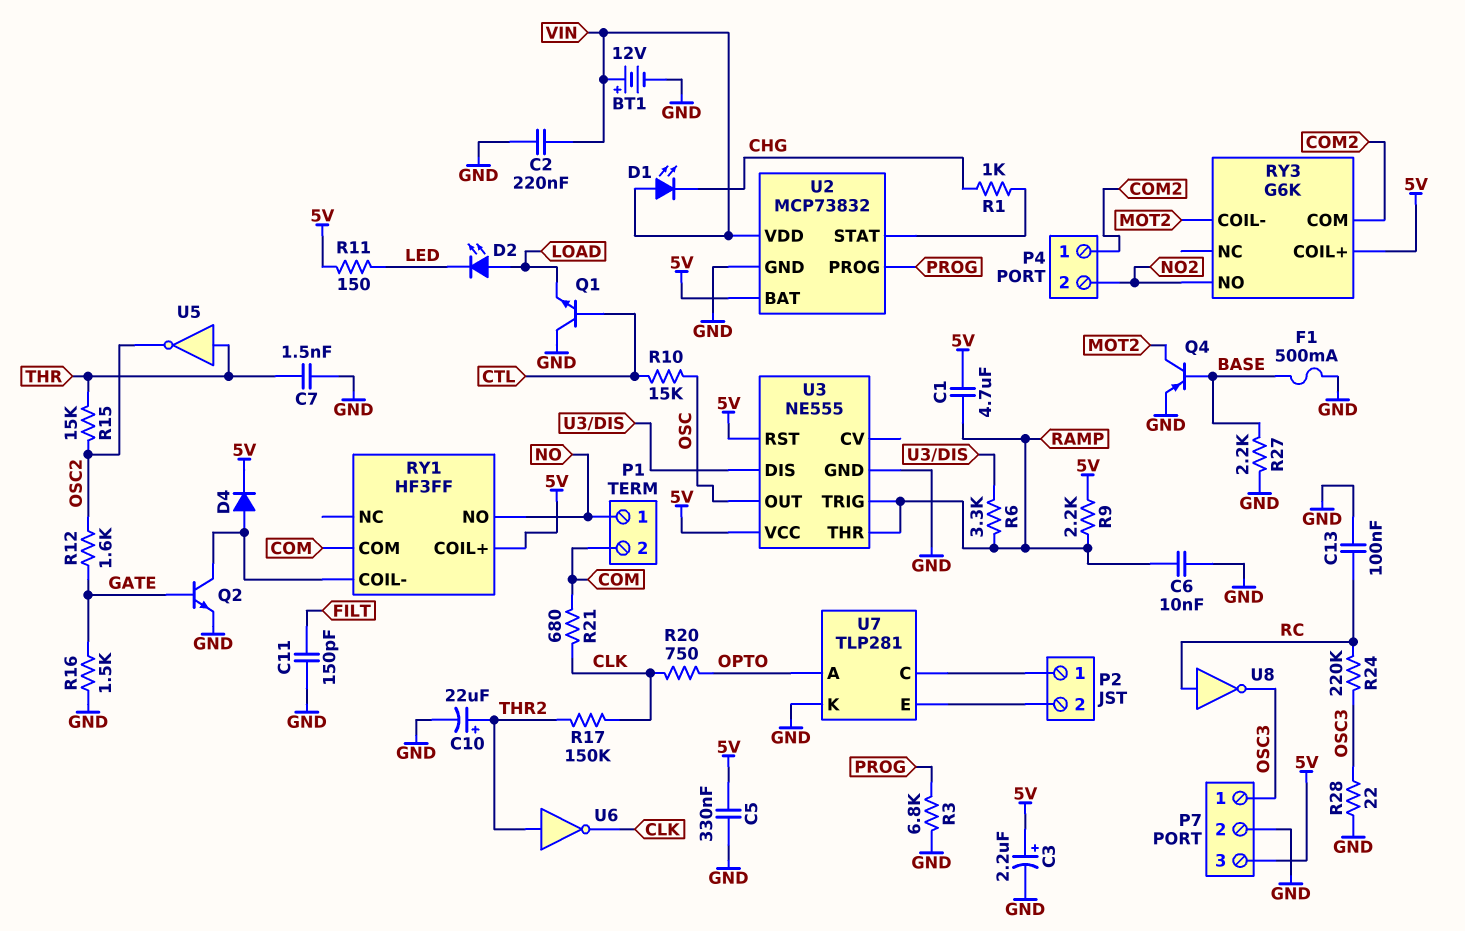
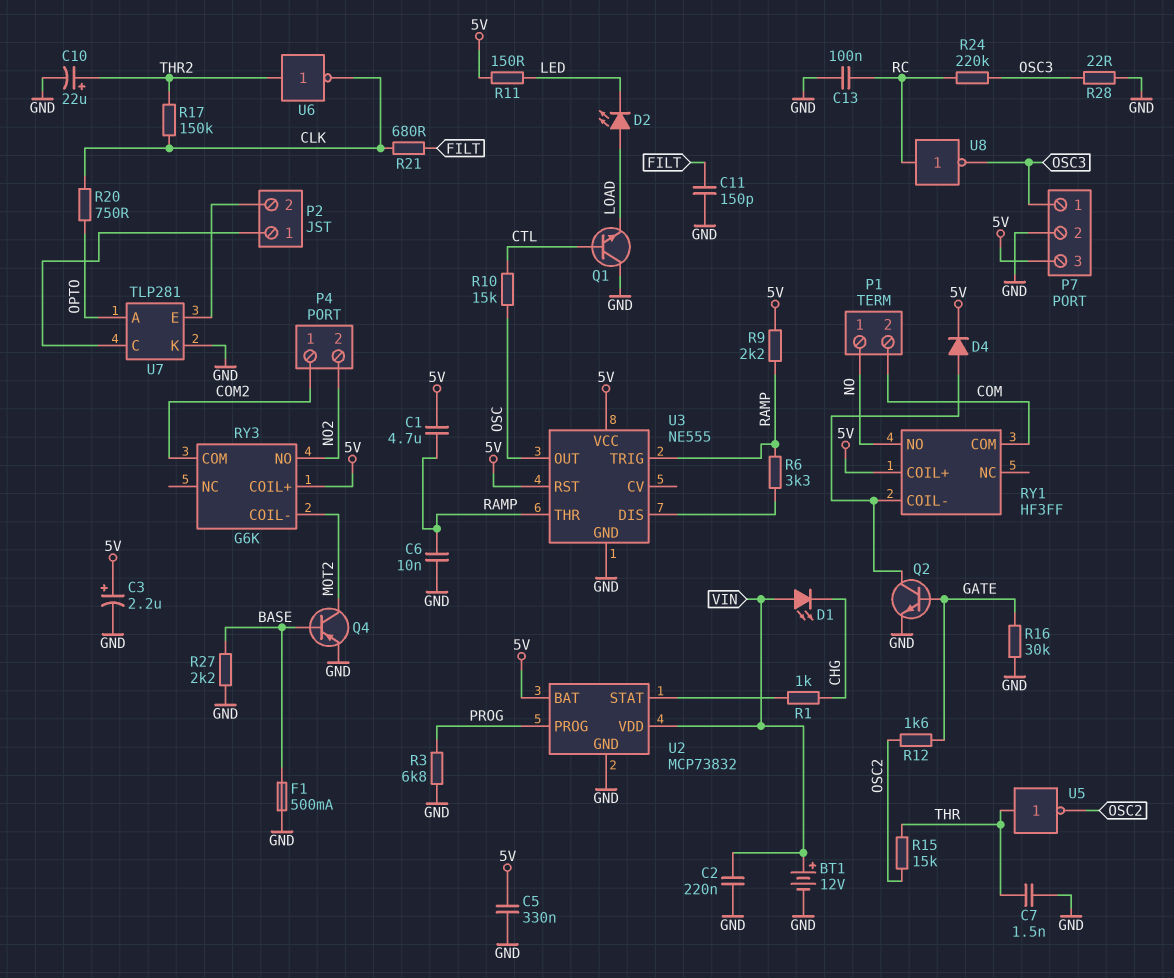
R16: 1.5k (GATE, GND) -> 30k (GATE, GND)
R21: 680 (CLK, COM) -> 680 (CLK, FILT)

